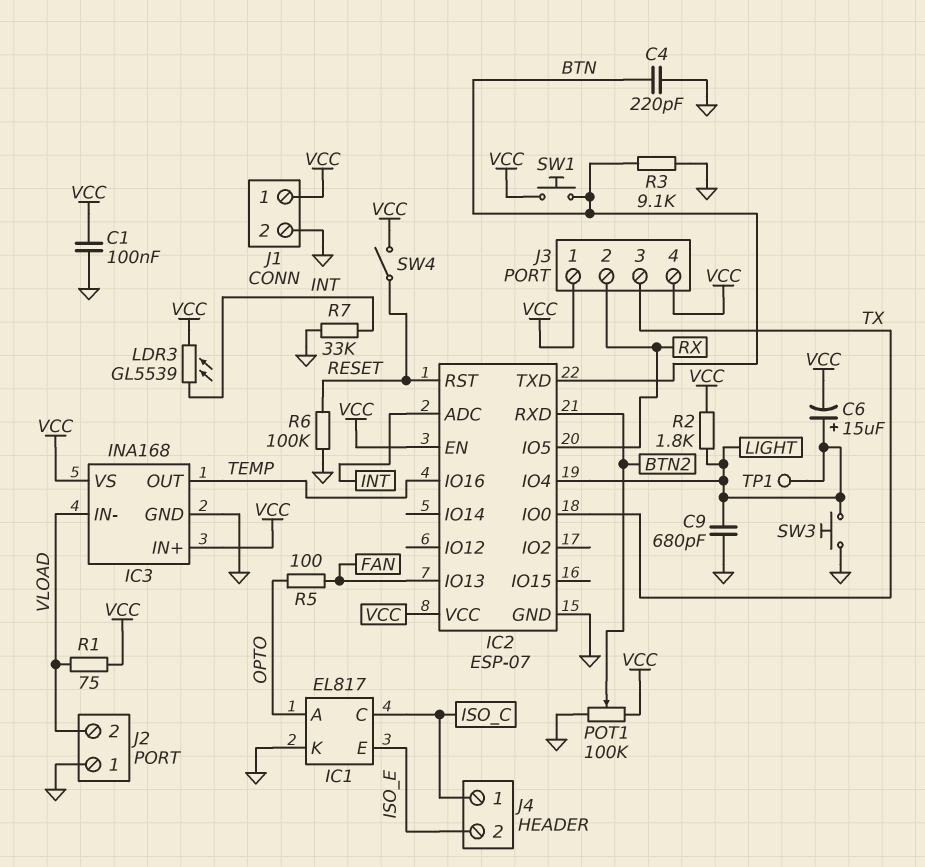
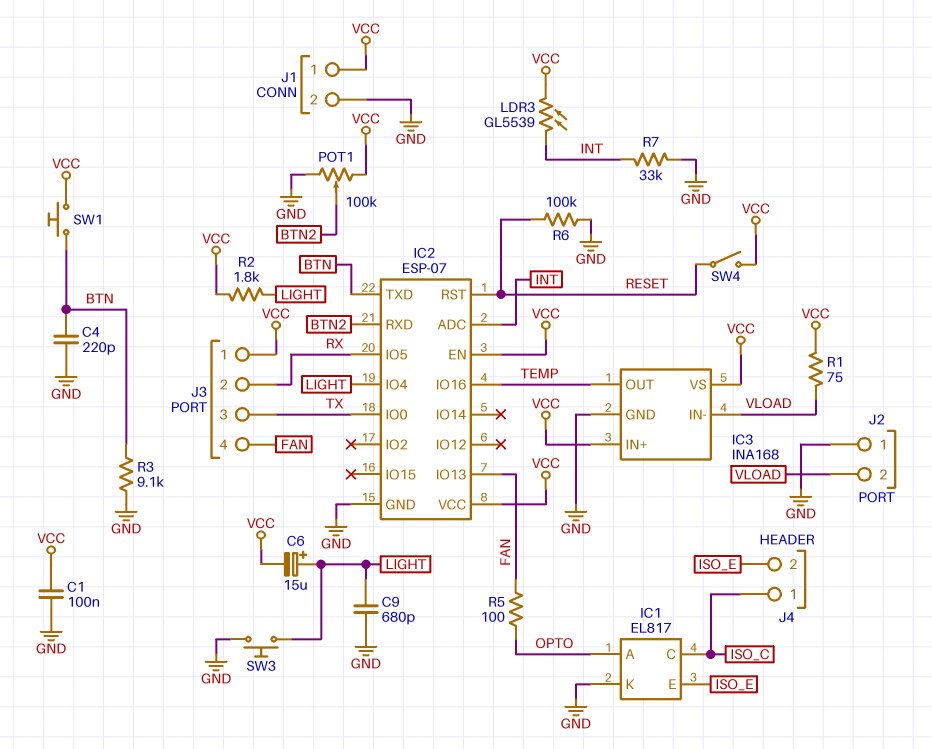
J3 pin 4: VCC -> FAN
TP1: test point (LIGHT) -> none

